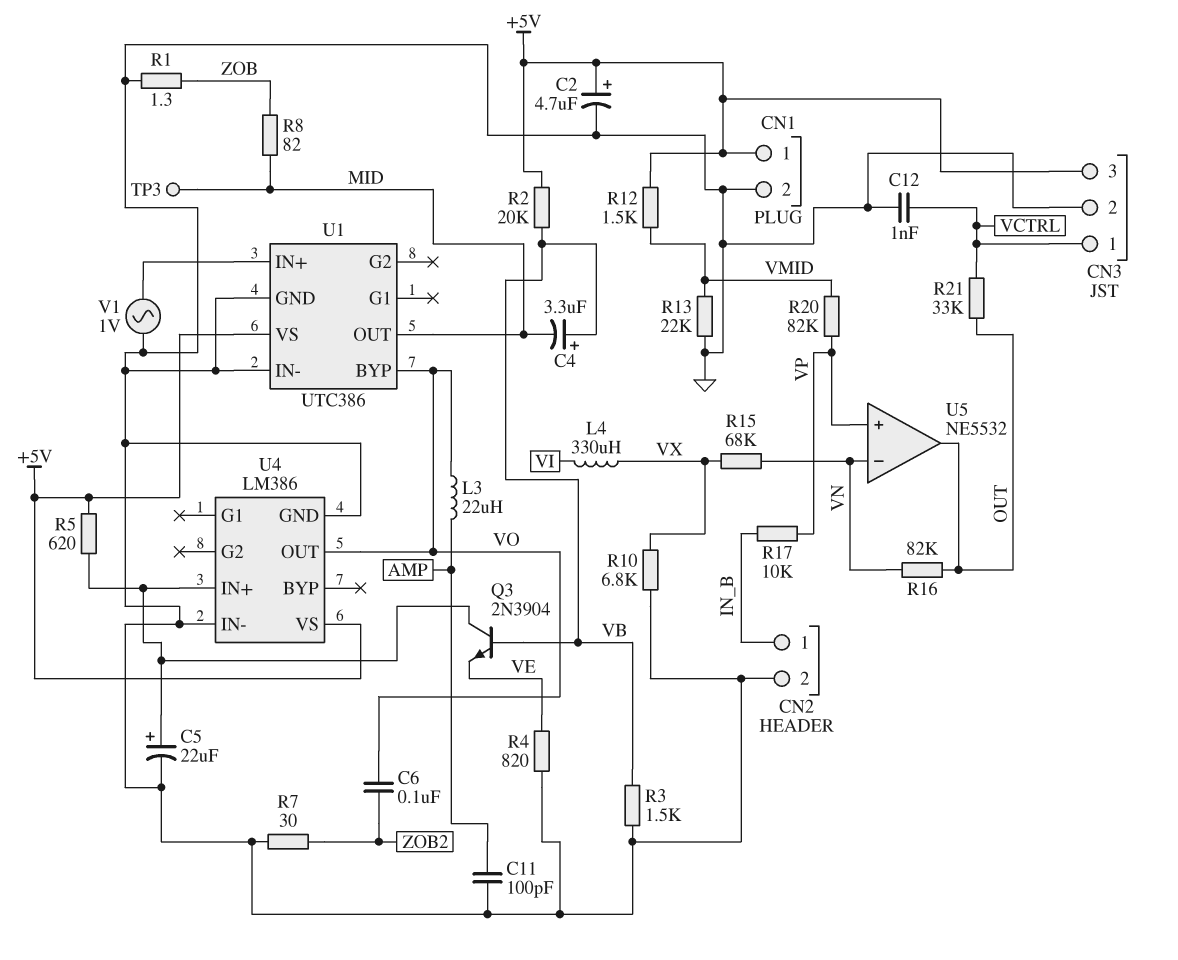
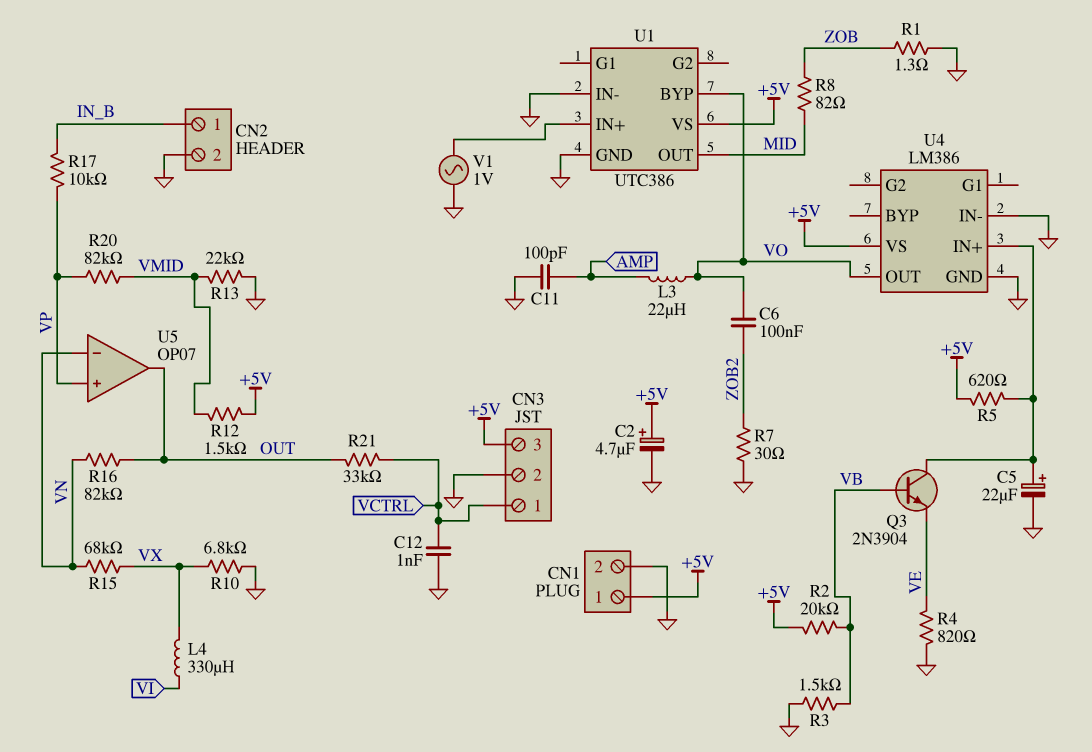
C4: 3.3uF (plus VB, minus MID) -> none
TP3: test point (MID) -> none
U5: NE5532 -> OP07

